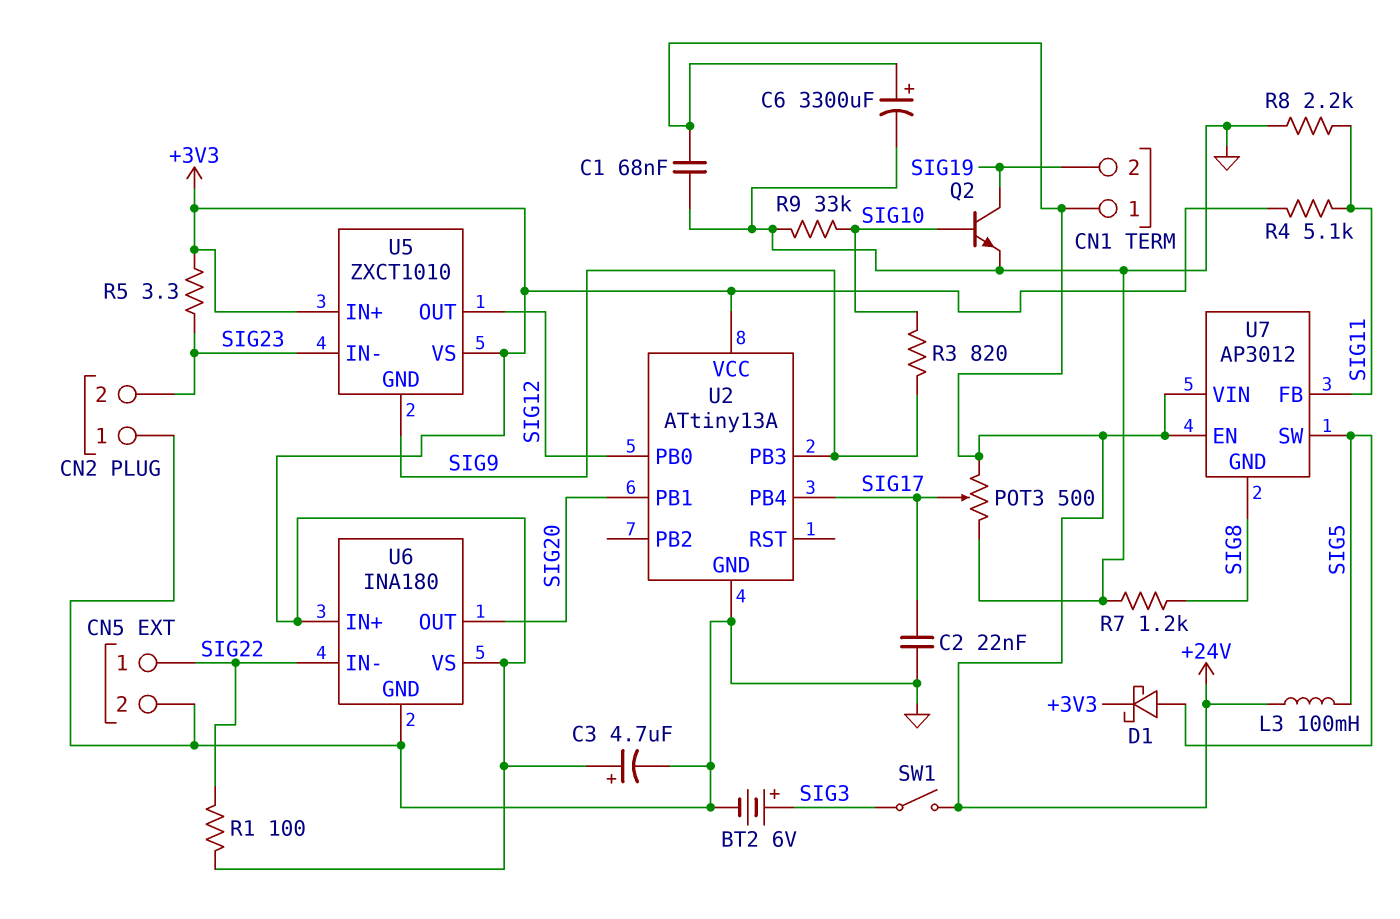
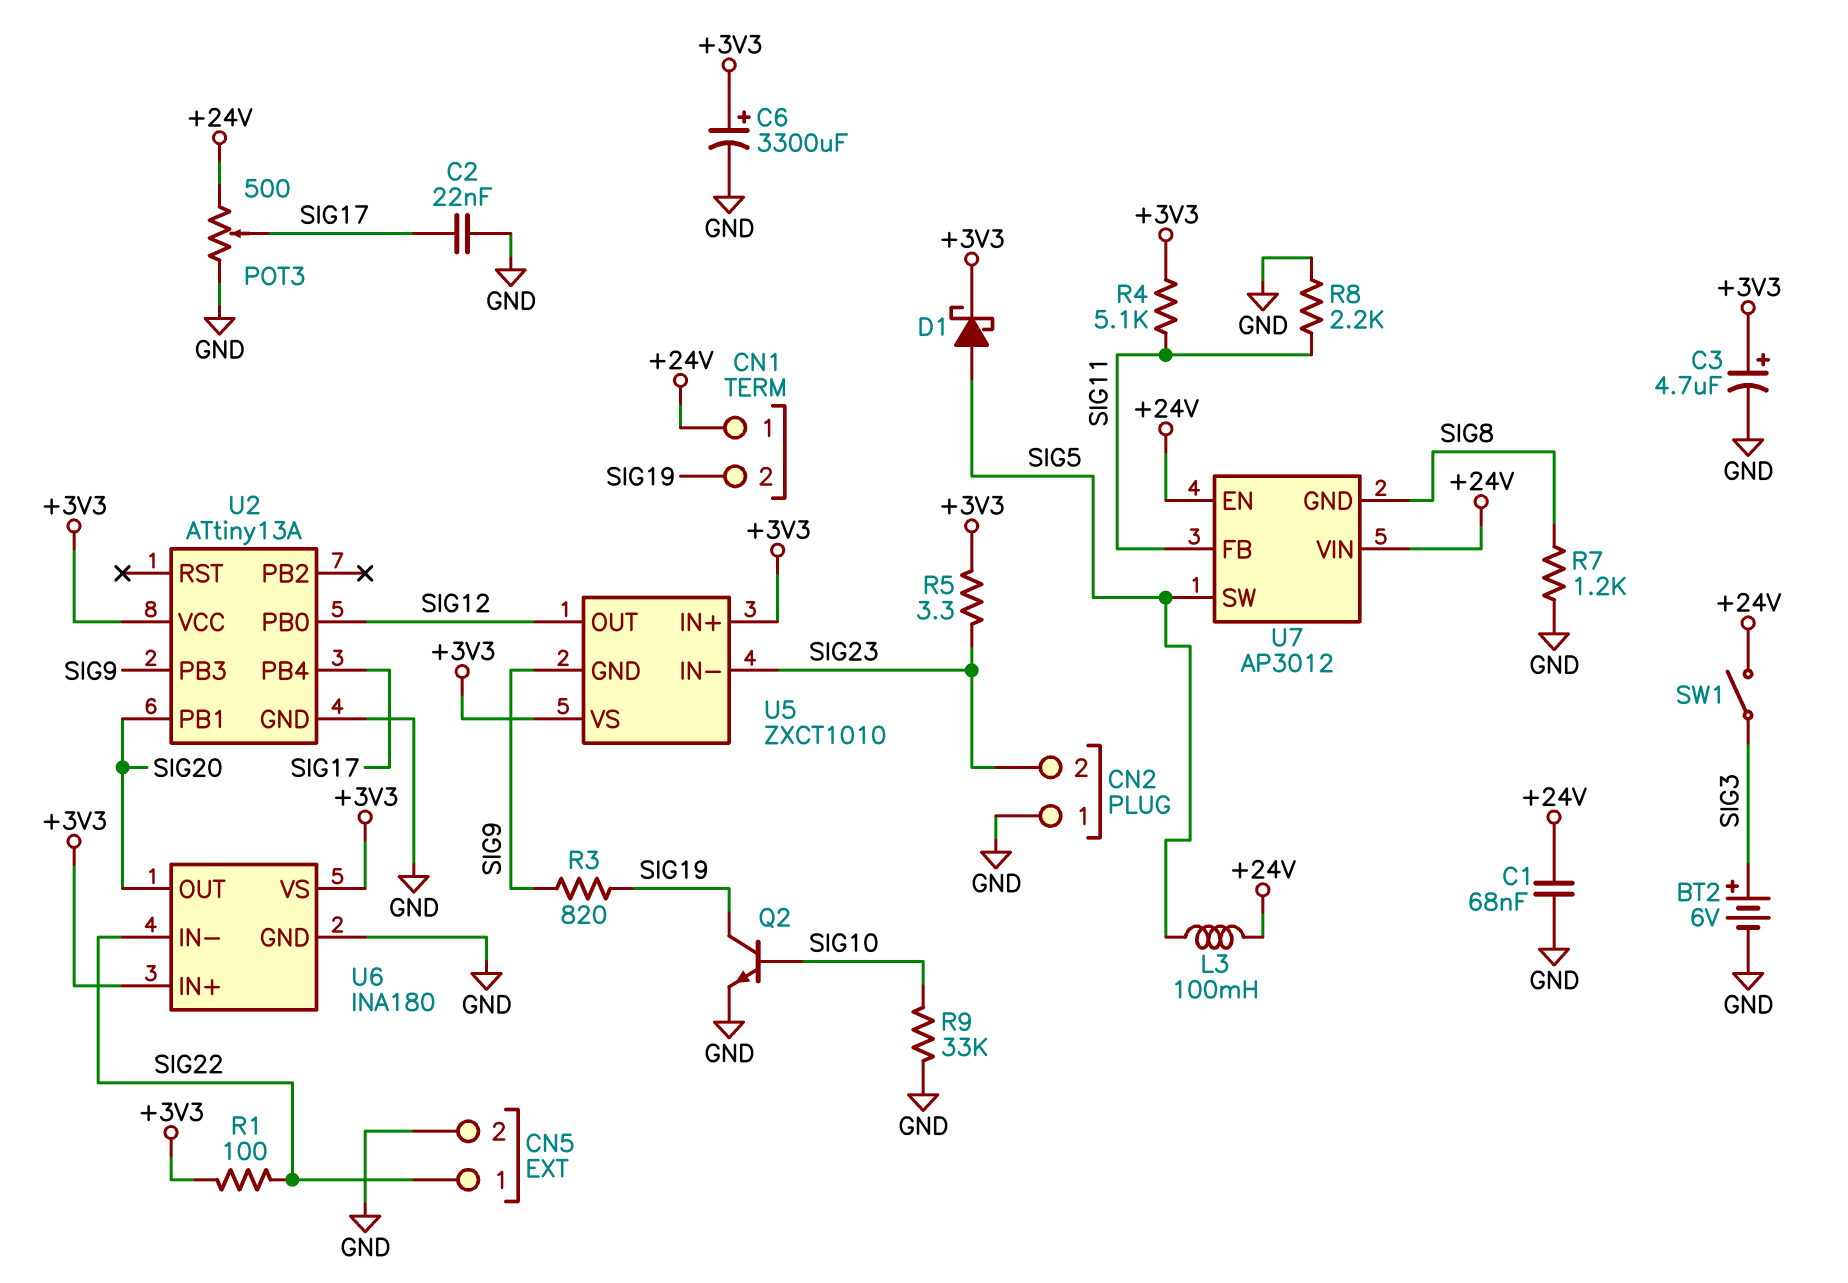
C6: 3300uF (plus +24V, minus GND) -> 3300uF (plus +3V3, minus GND)
R3: 820 (SIG9, SIG10) -> 820 (SIG9, SIG19)

